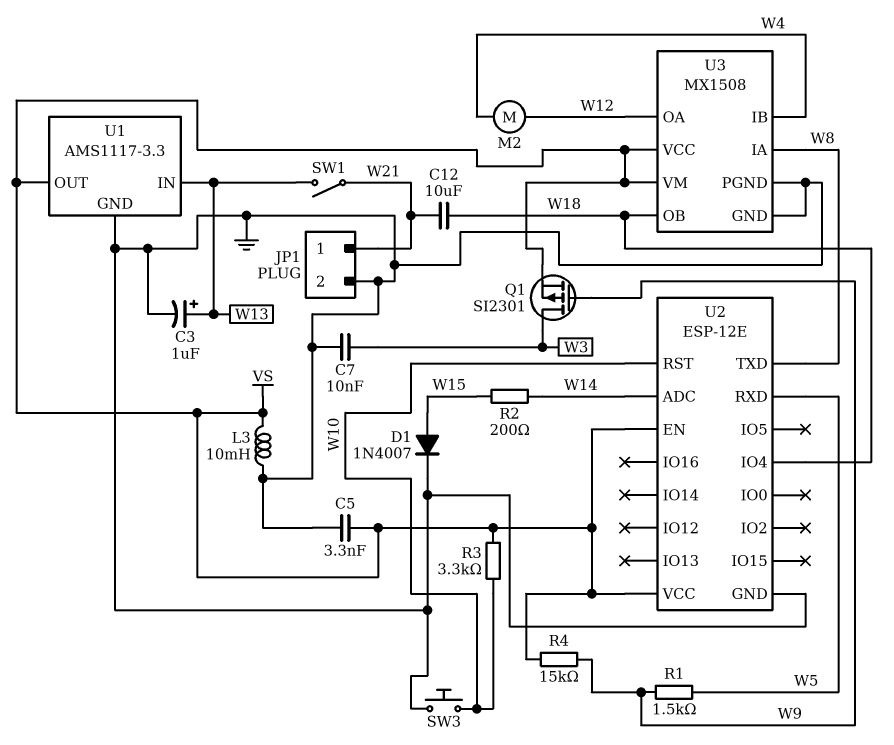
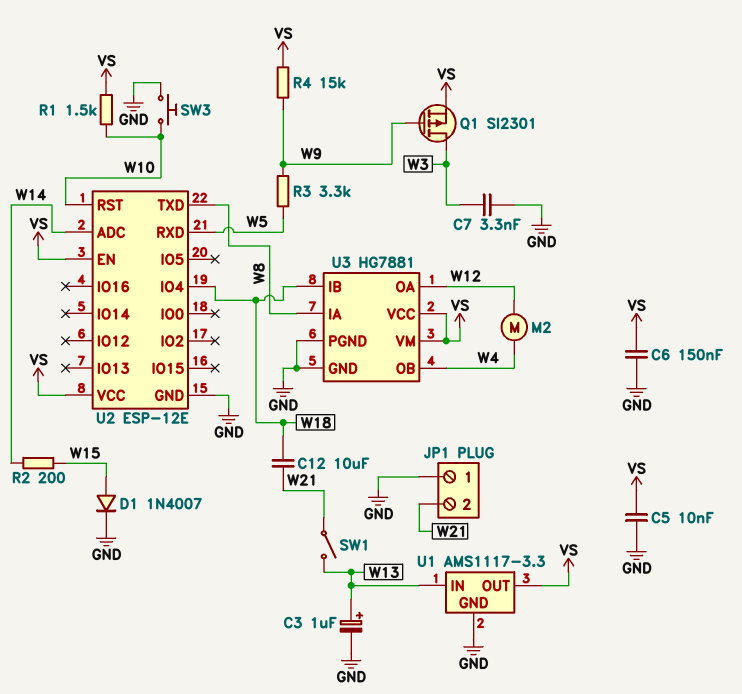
C5: 3.3nF (GND, VS) -> 10nF (GND, VS)
C6: none -> 150nF (GND, VS)
C7: 10nF (GND, W3) -> 3.3nF (GND, W3)
JP1 pin 1: W21 -> GND
JP1 pin 2: GND -> W21
L3: 10mH (GND, VS) -> none
R1: 1.5k (W5, W9) -> 1.5k (VS, W10)
R3: 3.3k (VS, W10) -> 3.3k (W5, W9)
U3: MX1508 -> HG7881
U3 pin IB: W4 -> W18
U3 pin OB: W18 -> W4

